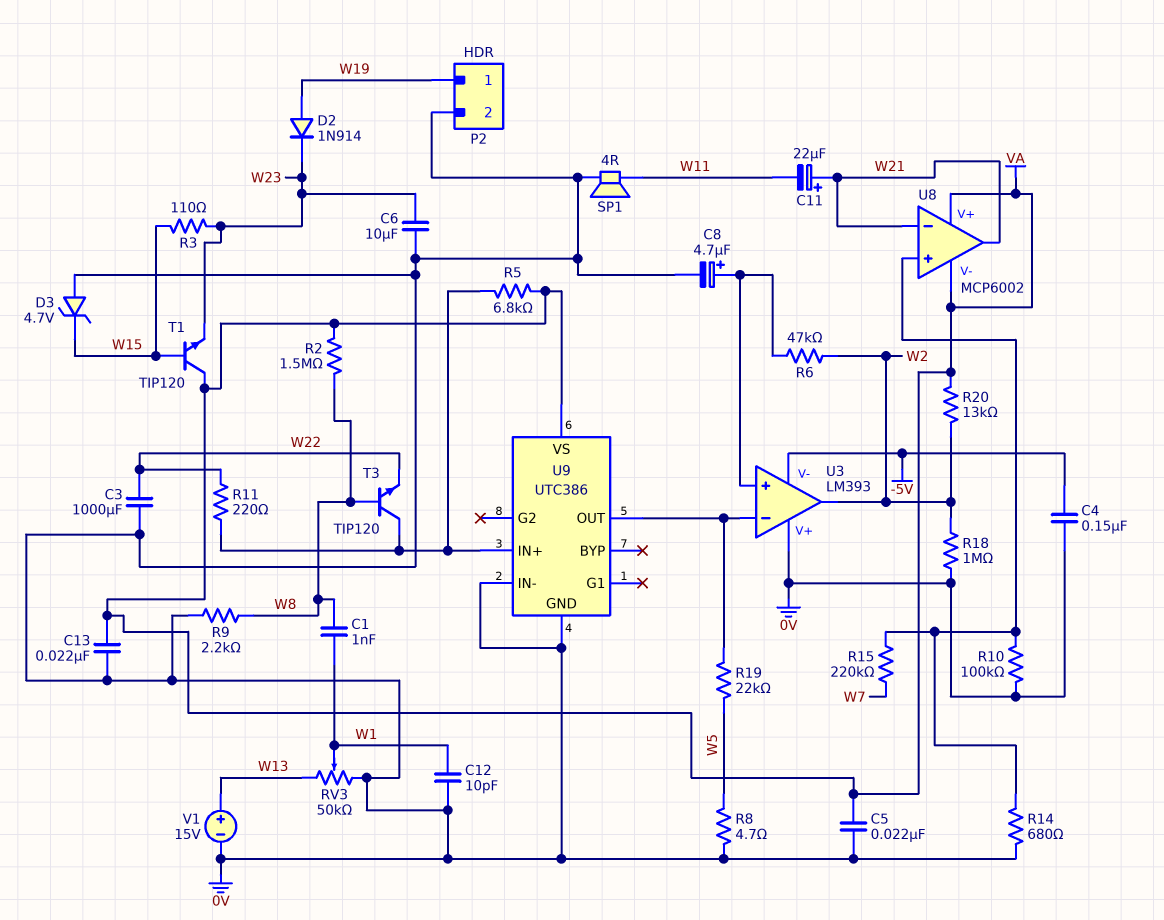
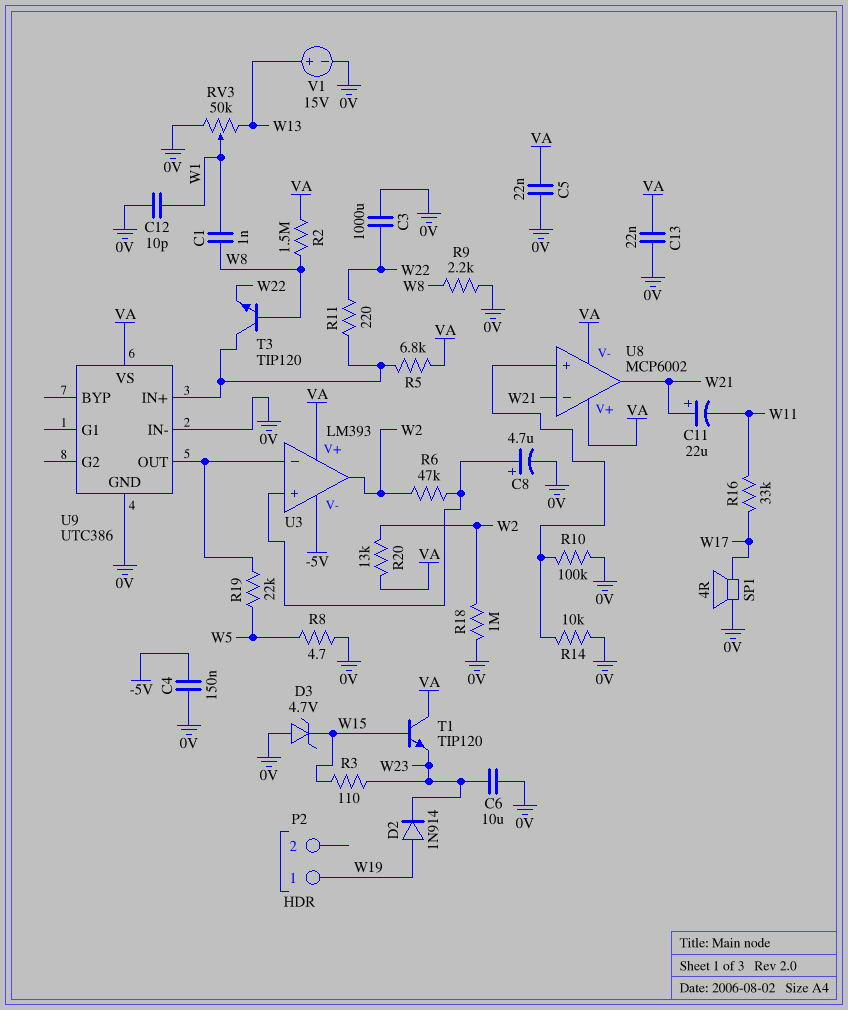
P2 pin 2: 0V -> none
R14: 680 (0V, U8/in+) -> 10k (0V, U8/in+)
R15: 220k (U8/in+, W7) -> none
R16: none -> 33k (W11, W17)
SP1: speaker 4R (0V, W11) -> speaker 4R (0V, W17)
U3 pin V+: 0V -> VA

